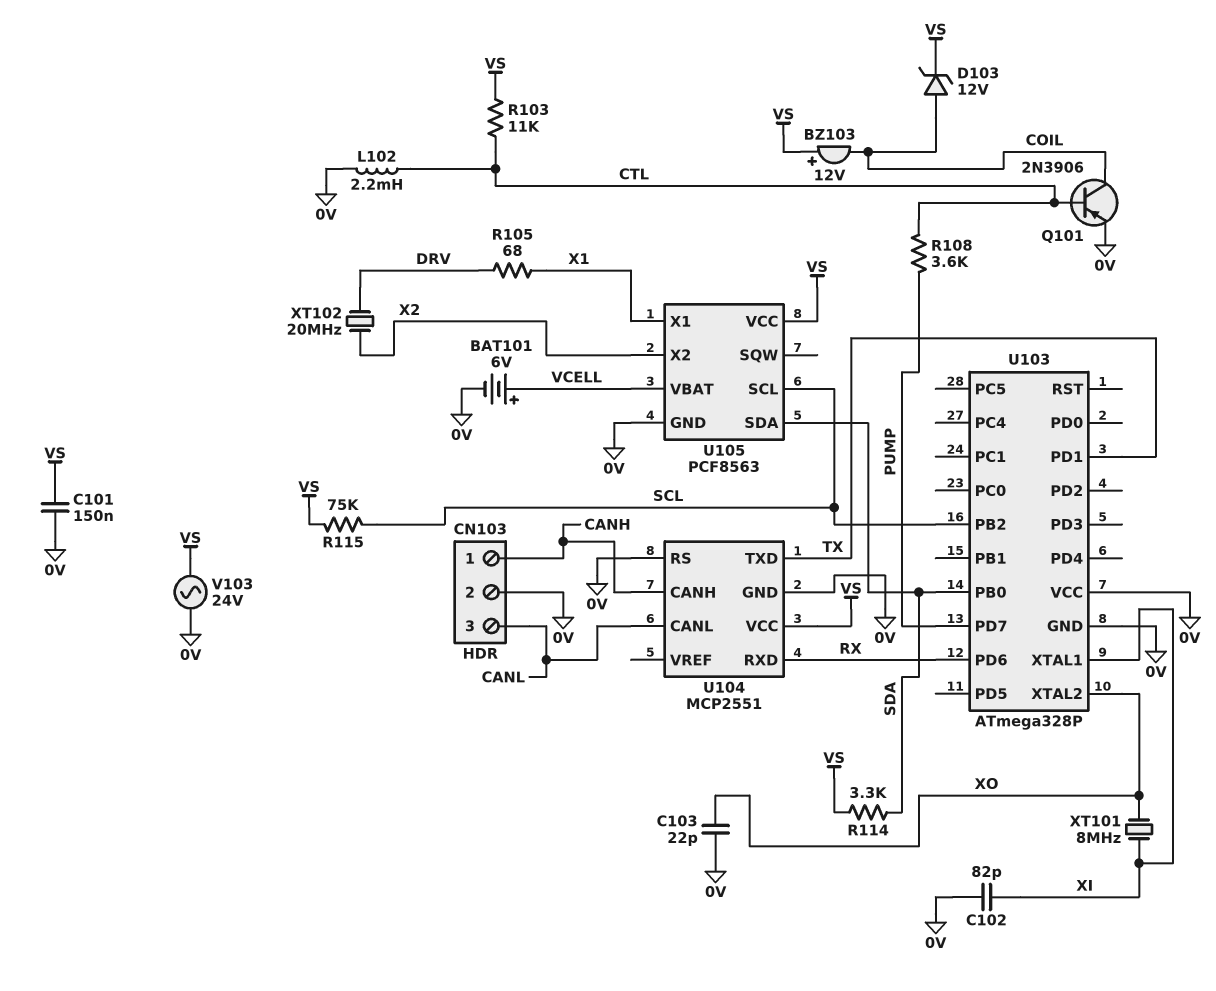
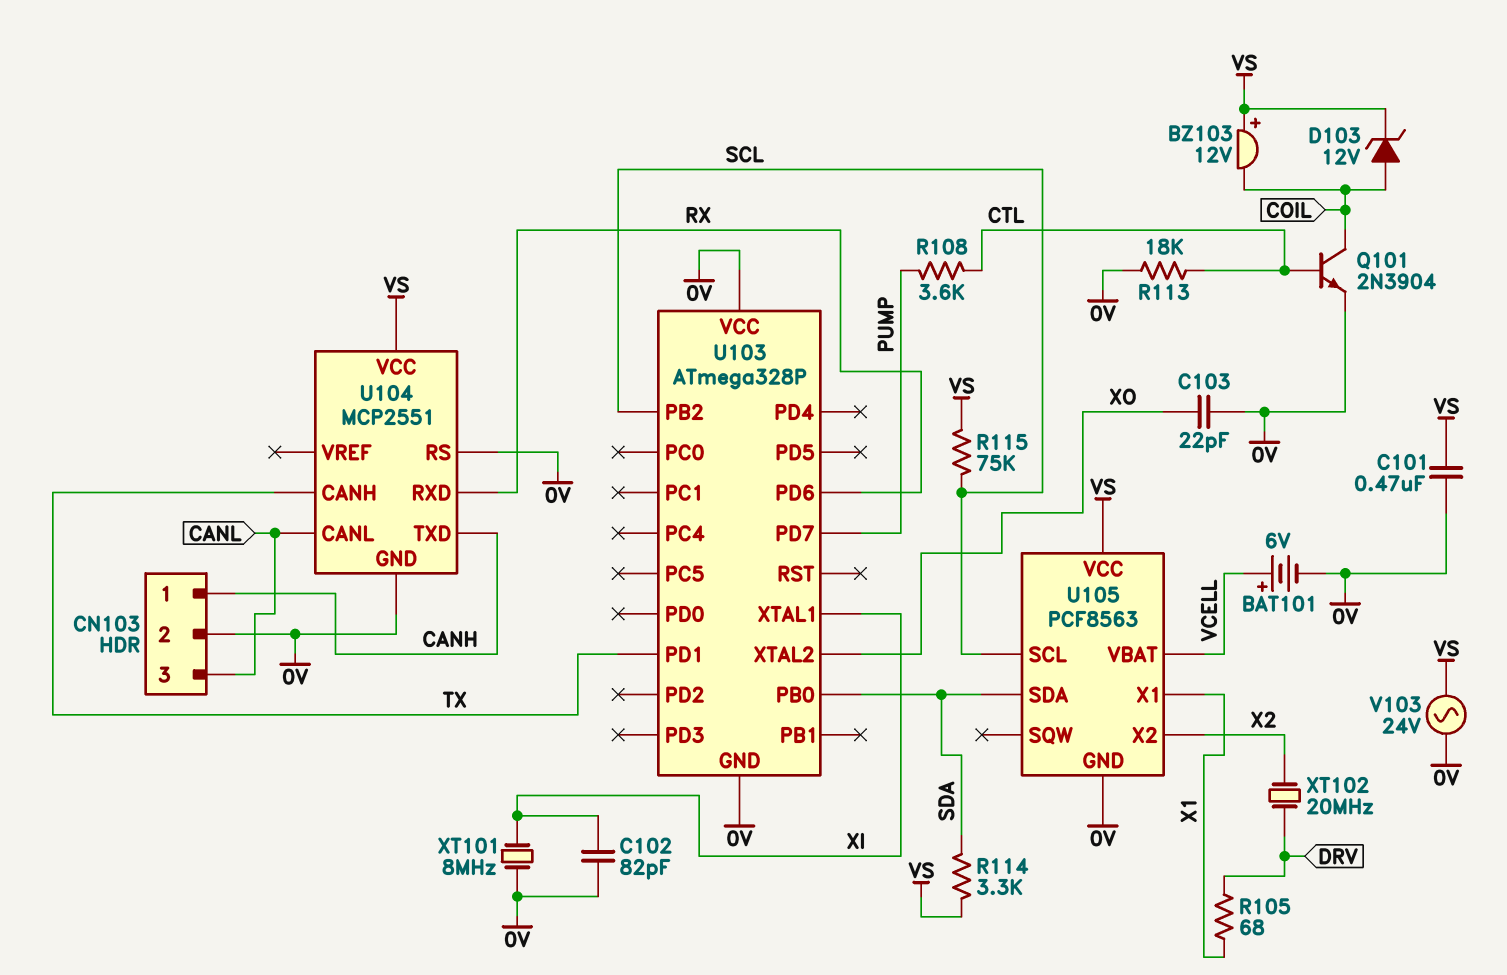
C101: 150nF (0V, VS) -> 470nF (0V, VS)
L102: 2.2mH (0V, CTL) -> none
Q101: PNP 2N3906 (B CTL, C COIL, E 0V) -> NPN 2N3904 (B CTL, C COIL, E 0V)
R103: 11k (CTL, VS) -> none
R113: none -> 18k (0V, CTL)
U104 pin CANH: CANH -> TX
U104 pin TXD: TX -> CANH
XT101: 8MHz (XI, XO) -> 8MHz (0V, XI)

